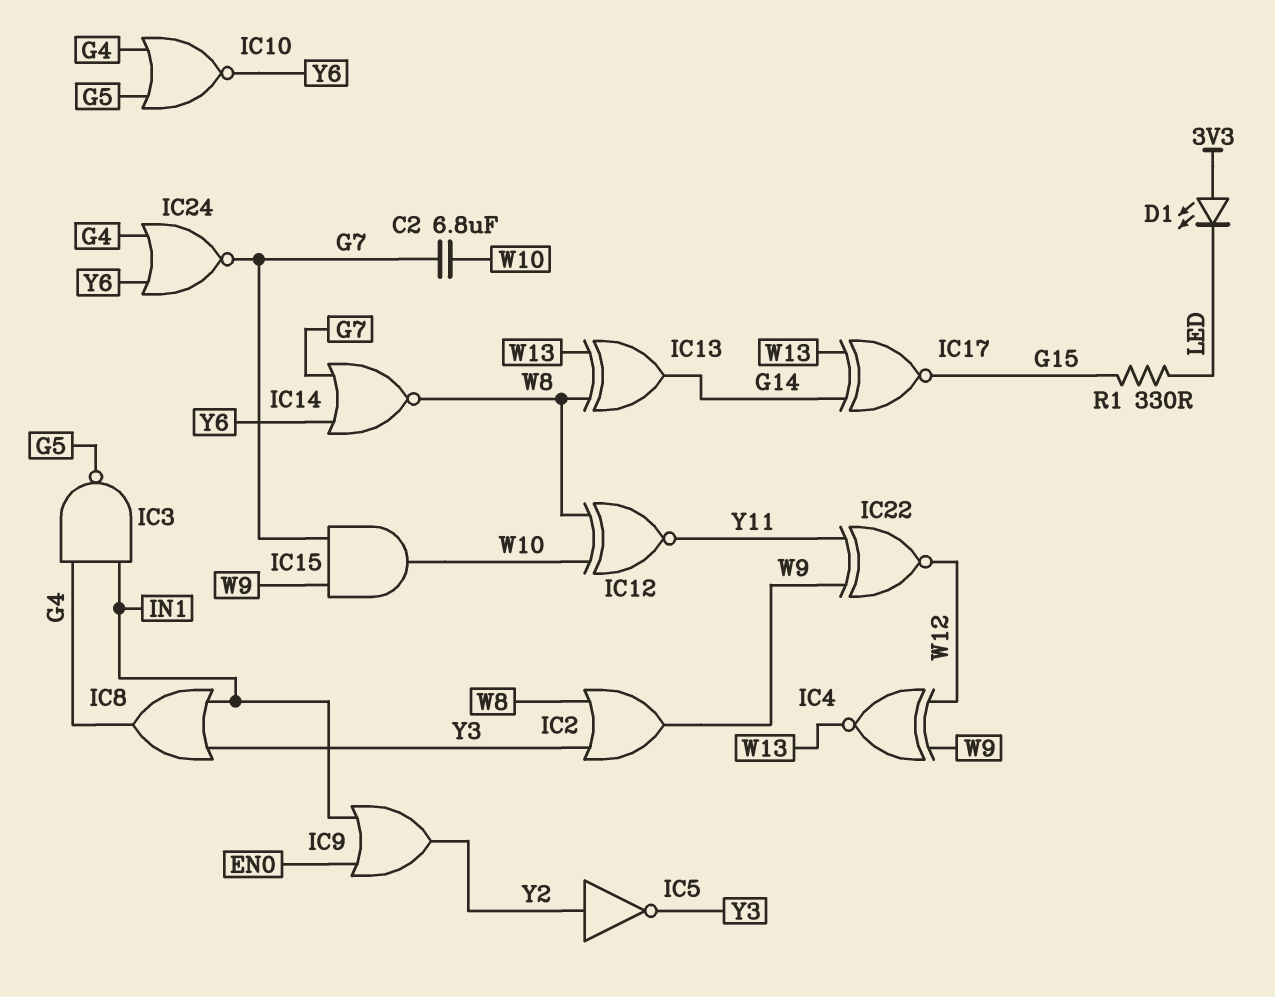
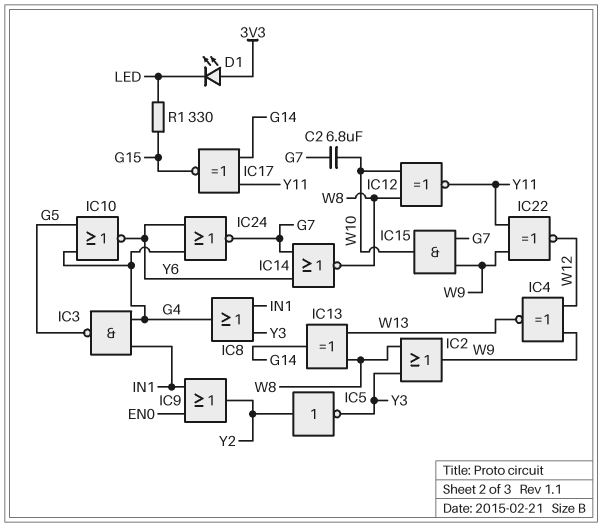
IC17: XNOR (in G14, in W13, out G15) -> XNOR (in G14, in Y11, out G15)

